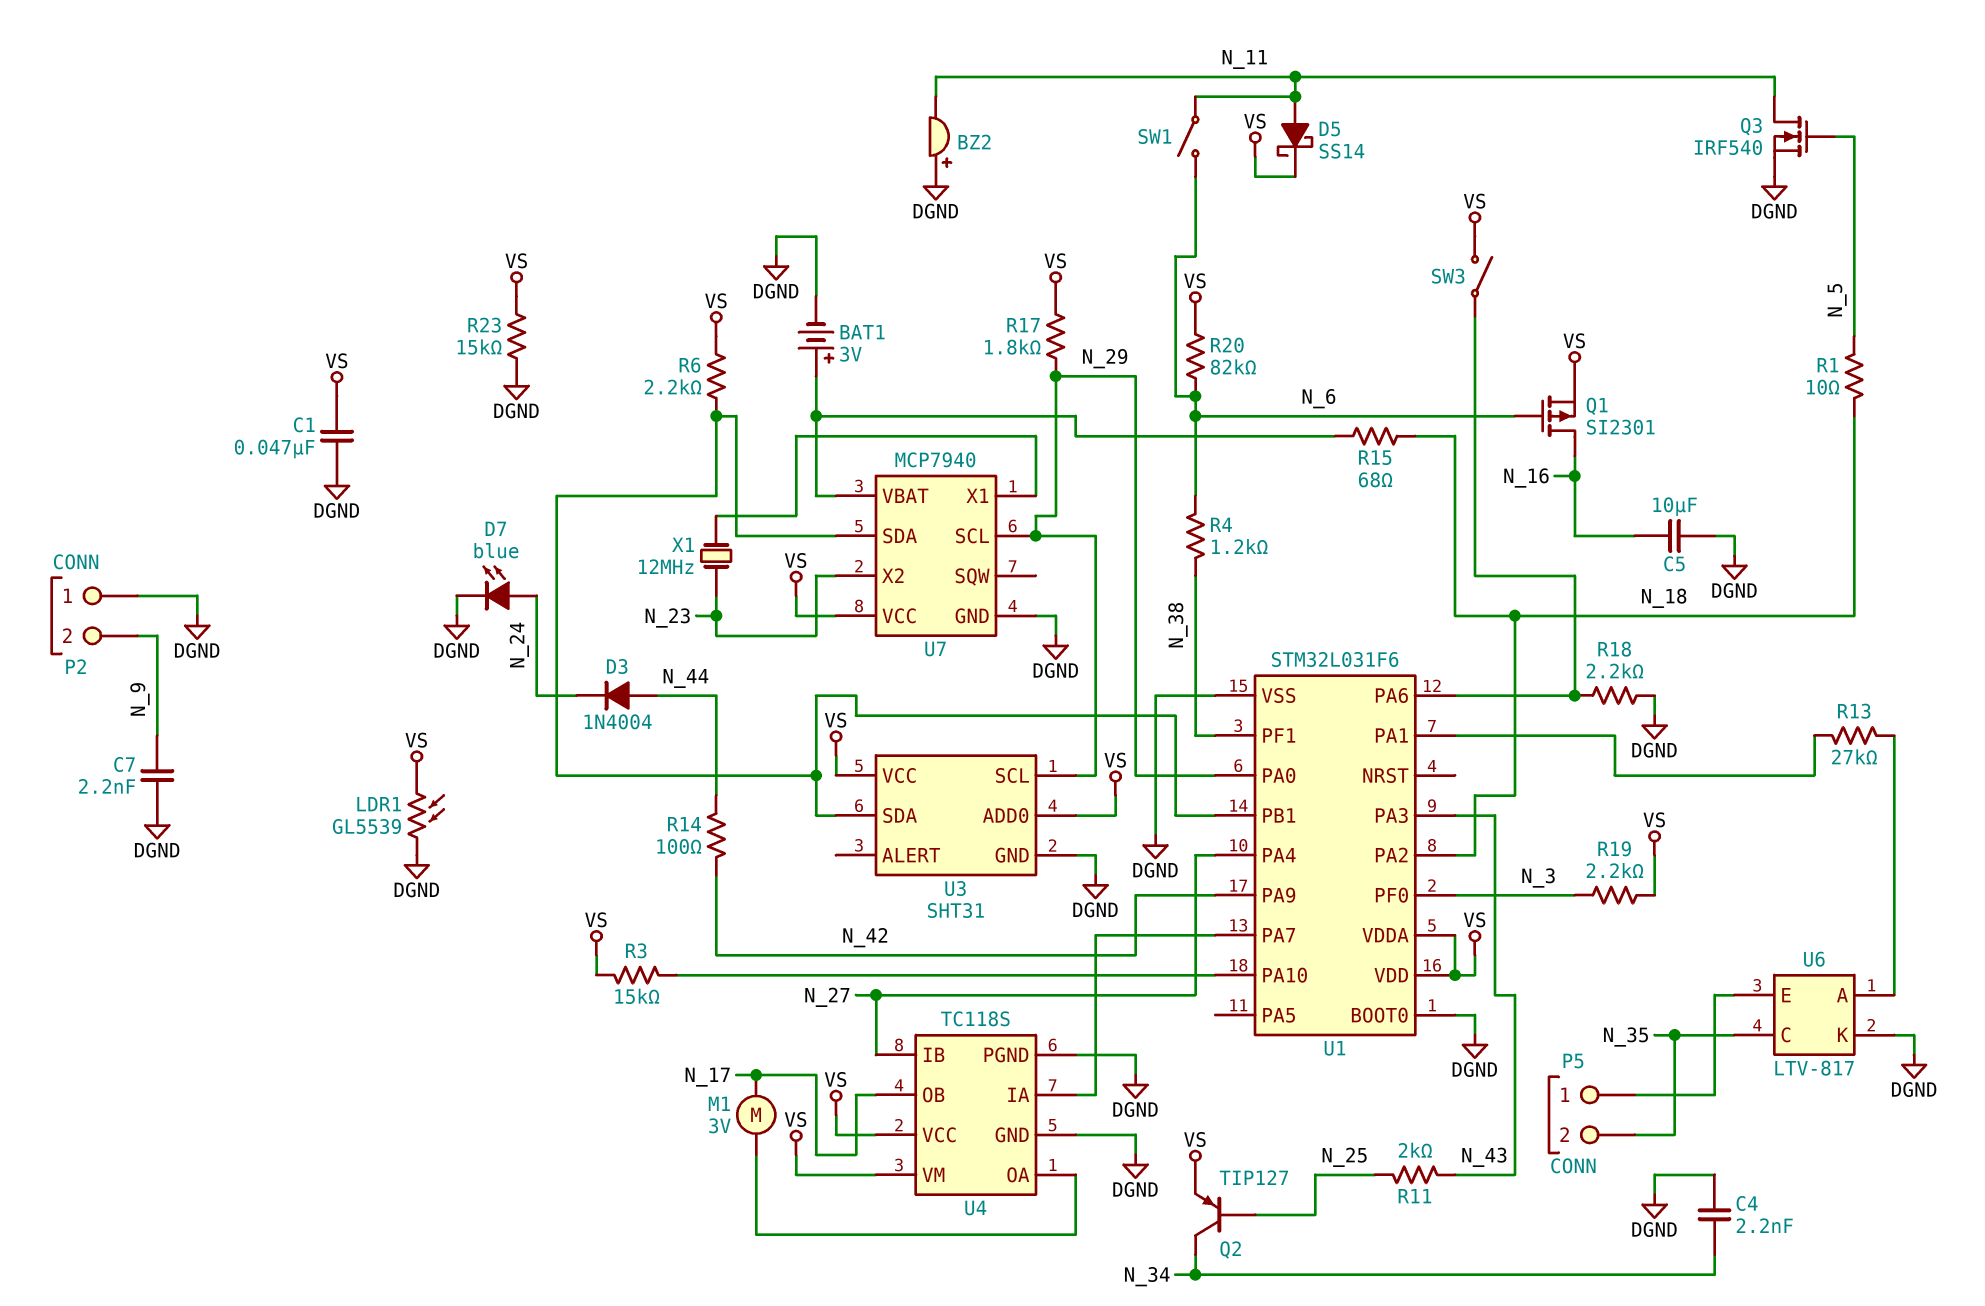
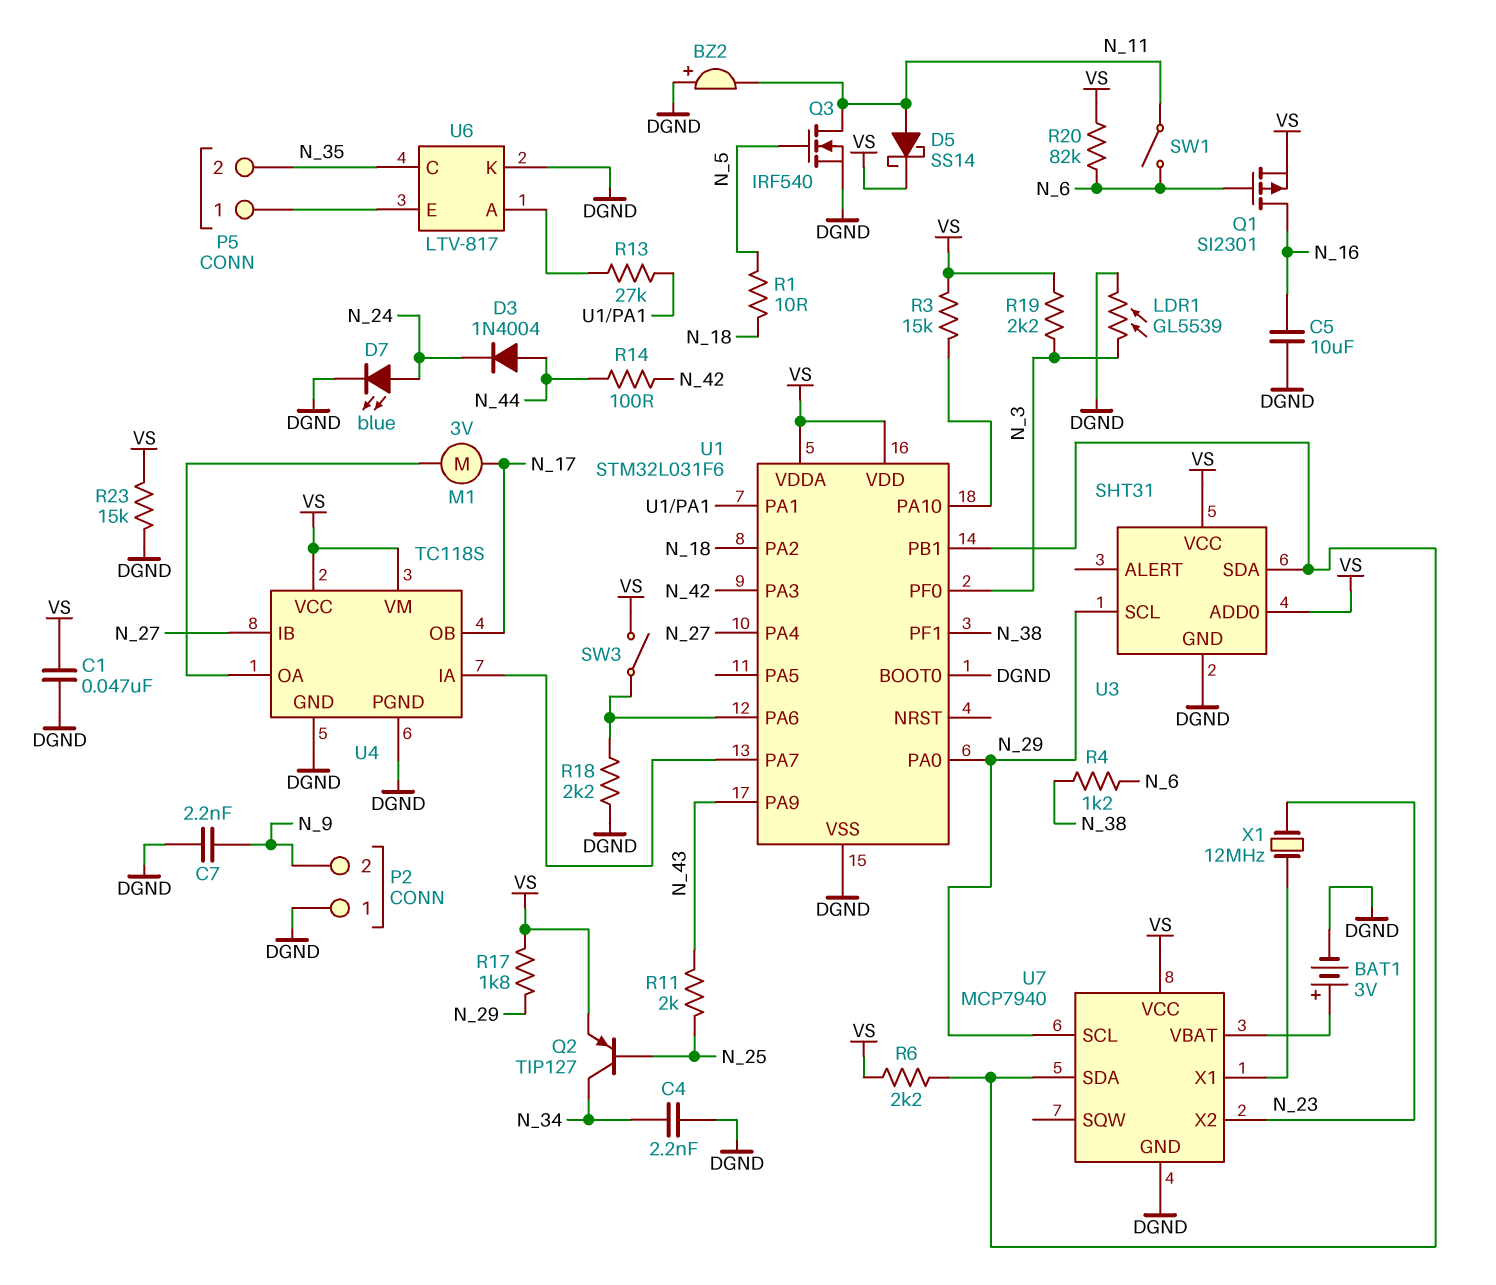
LDR1: GL5539 (DGND, VS) -> GL5539 (DGND, N_3)
R15: 68 (N_18, U7/VBAT) -> none
U1 pin PA3: N_43 -> N_42
U1 pin PA9: N_42 -> N_43

